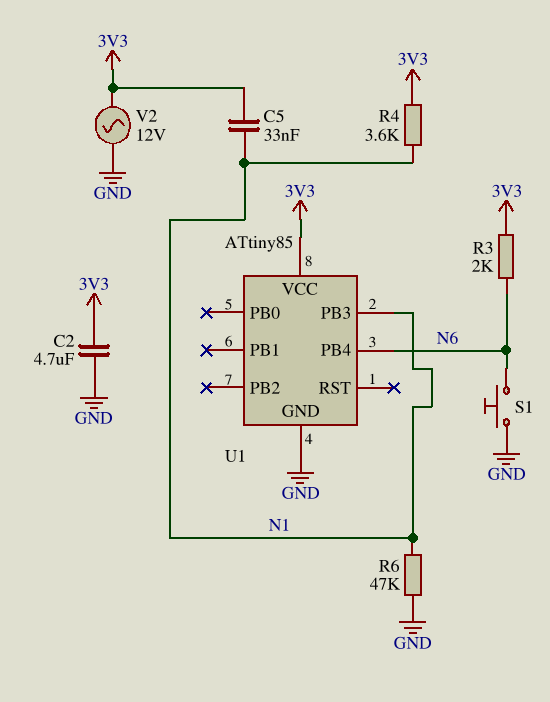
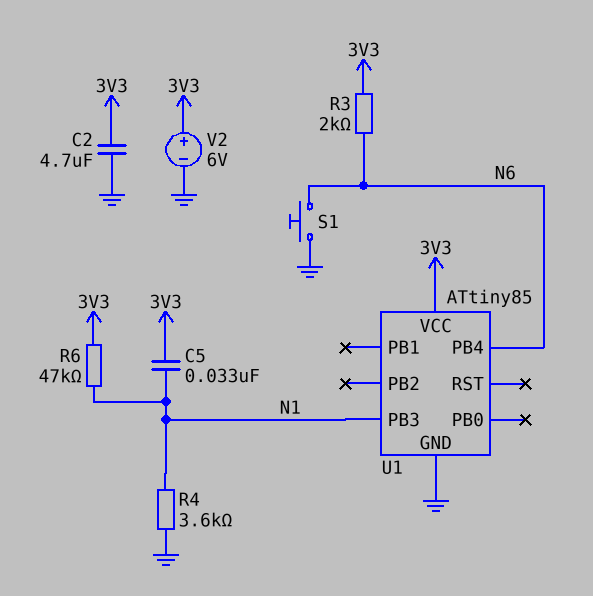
R4: 3.6k (3V3, N1) -> 3.6k (GND, N1)
R6: 47k (GND, N1) -> 47k (3V3, N1)
V2: AC 12V (3V3, GND) -> 6V (plus 3V3, minus GND)

